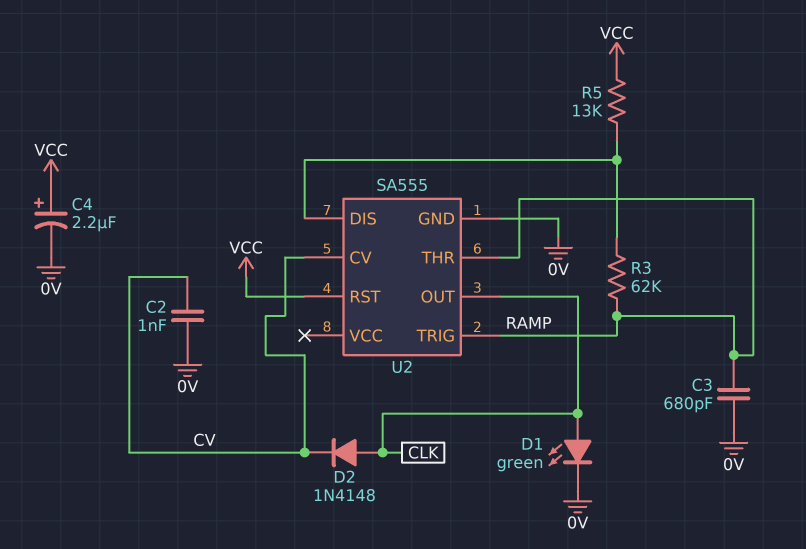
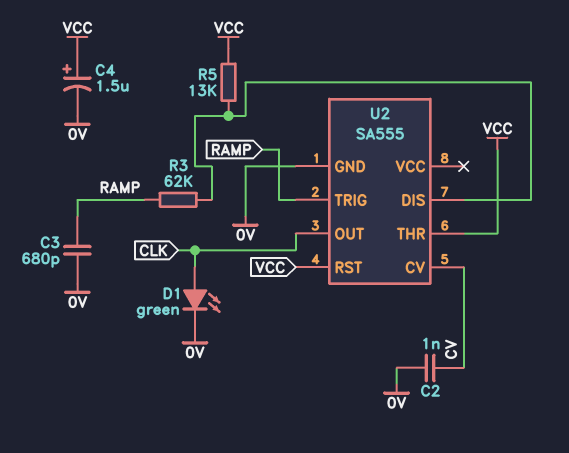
C4: 2.2uF (plus VCC, minus 0V) -> 1.5uF (plus VCC, minus 0V)
D2: diode 1N4148 (A CLK, K CV) -> none
U2 pin THR: RAMP -> VCC

